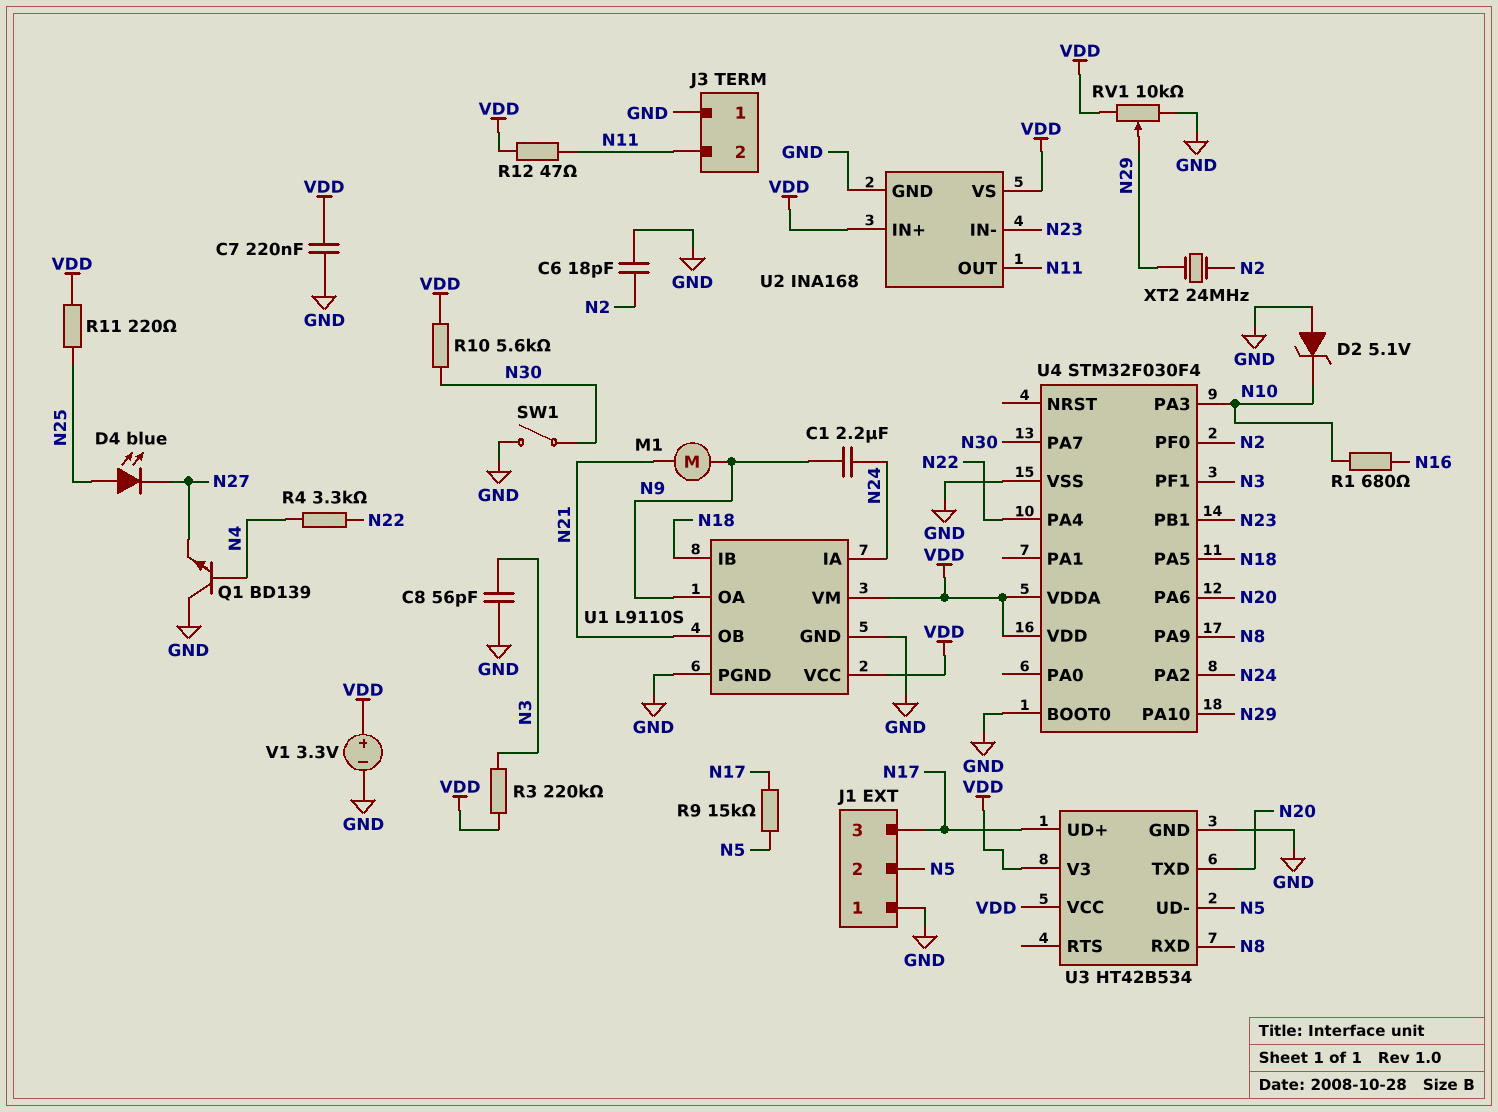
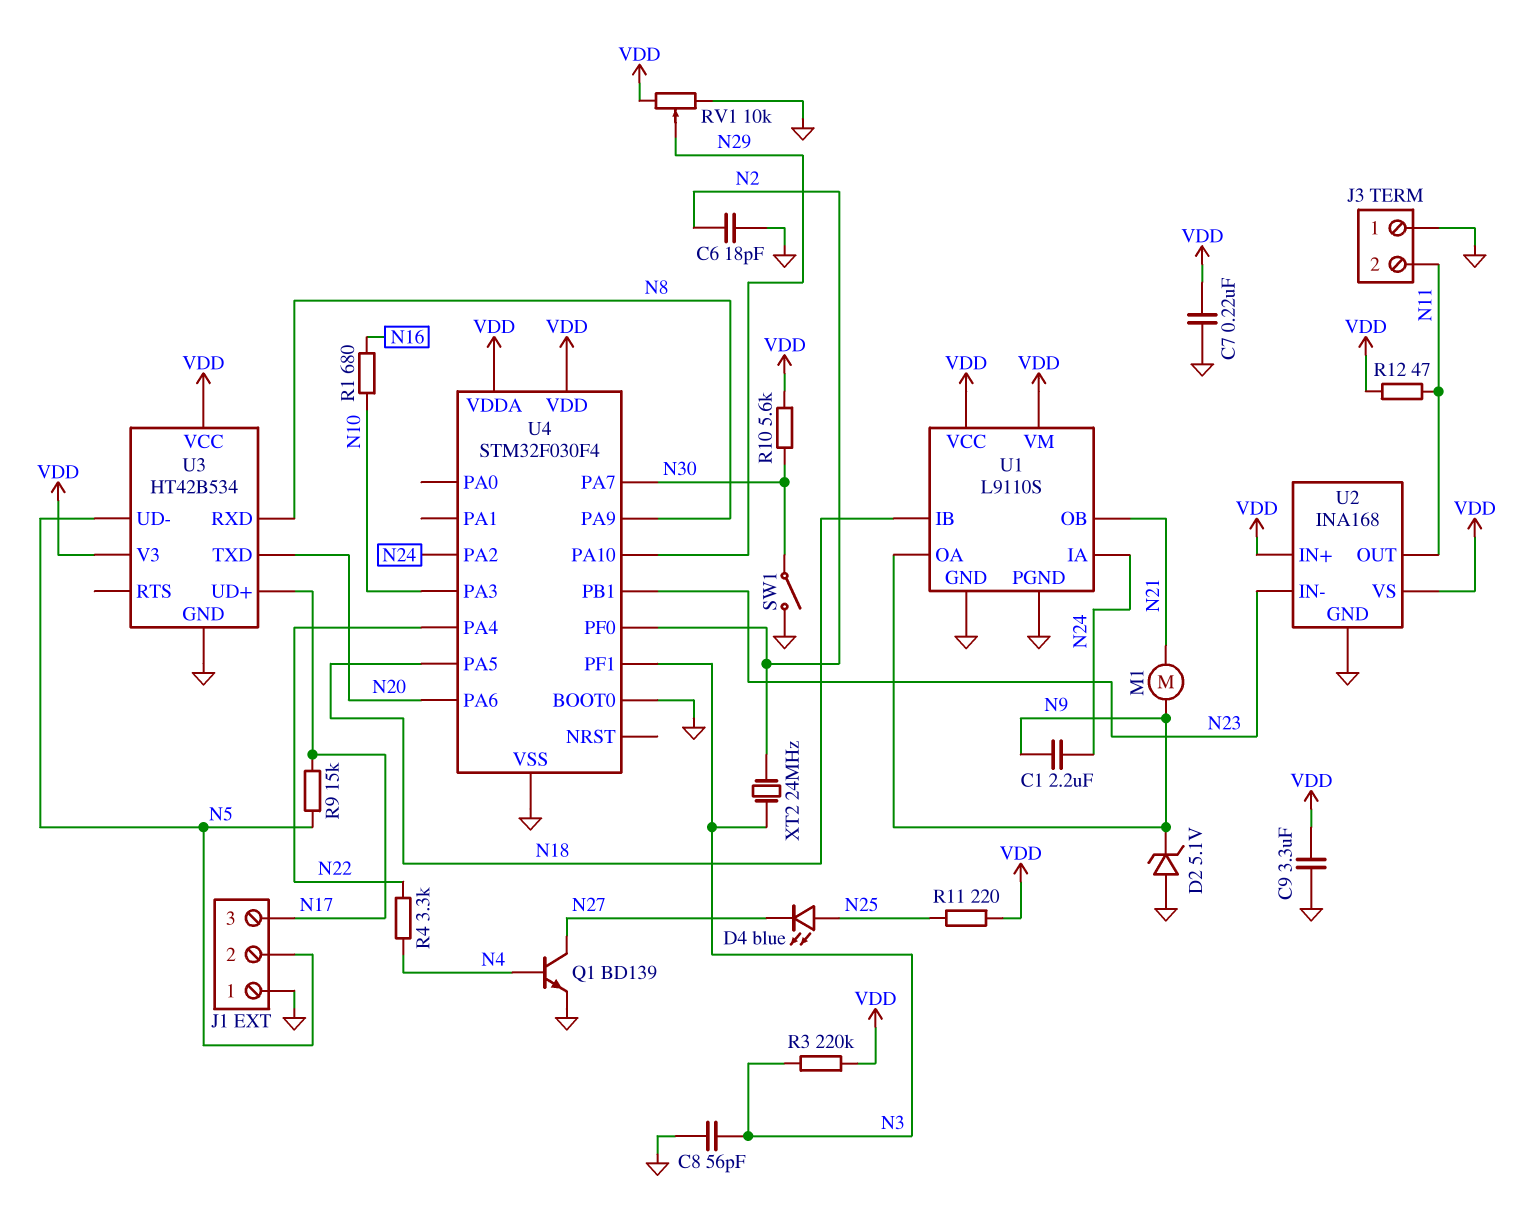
C9: none -> 3.3uF (GND, VDD)
D2: zener 5.1V (A GND, K N10) -> zener 5.1V (A GND, K N9)
Q1: NPN BD139 (B N4, C GND, E N27) -> NPN BD139 (B N4, C N27, E GND)
V1: 3.3V (plus VDD, minus GND) -> none
XT2: 24MHz (N2, N29) -> 24MHz (N2, N3)

